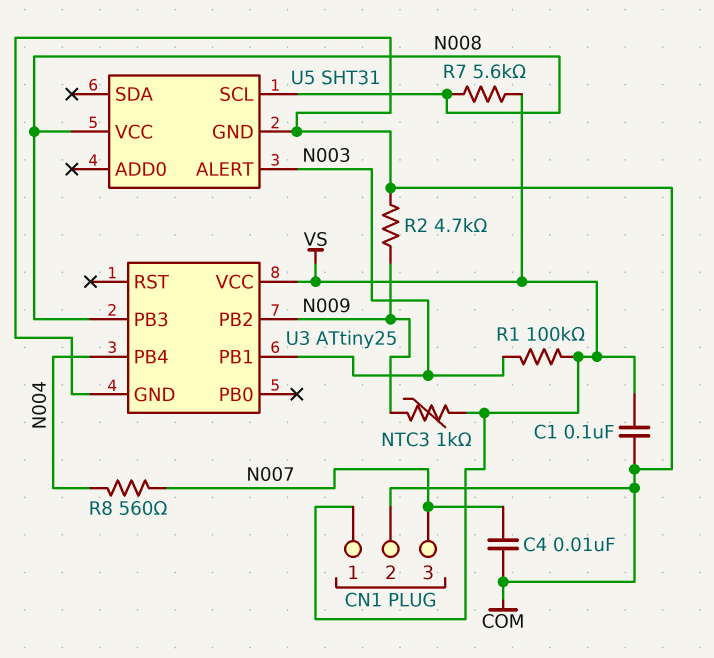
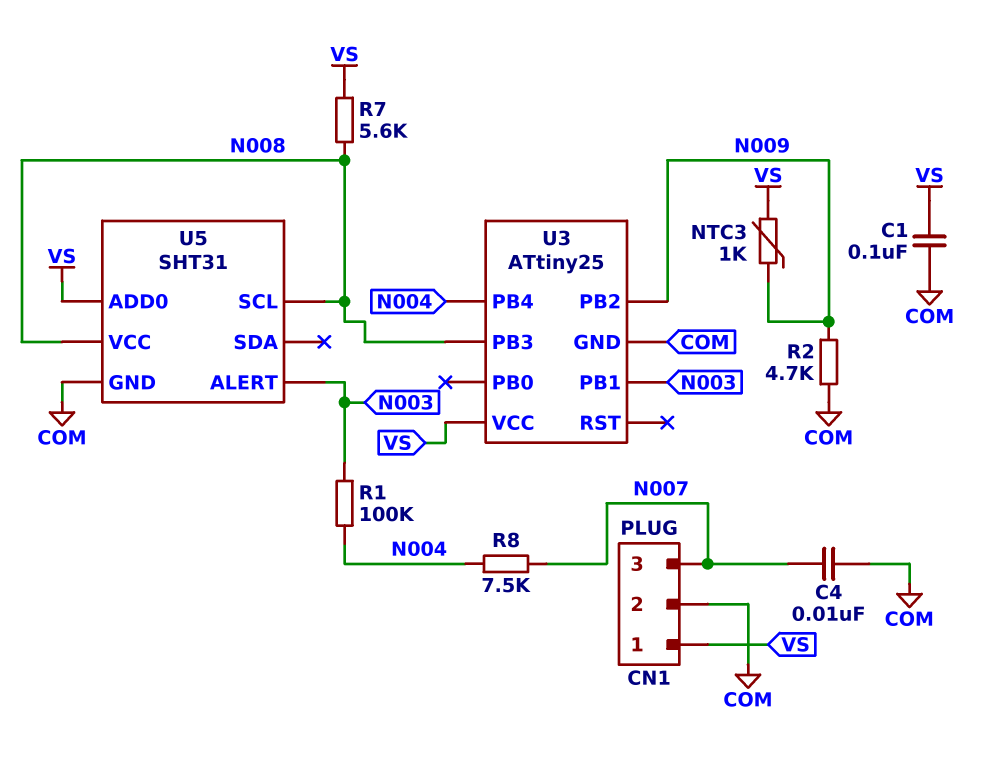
R1: 100k (N003, VS) -> 100k (N003, N004)
R8: 560 (N004, N007) -> 7.5k (N004, N007)
U5 pin ADD0: none -> VS

